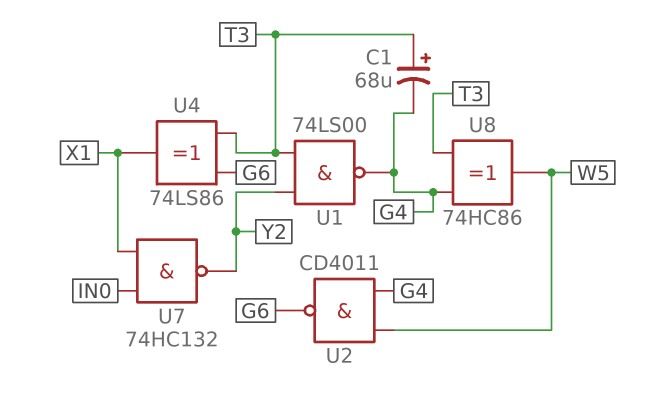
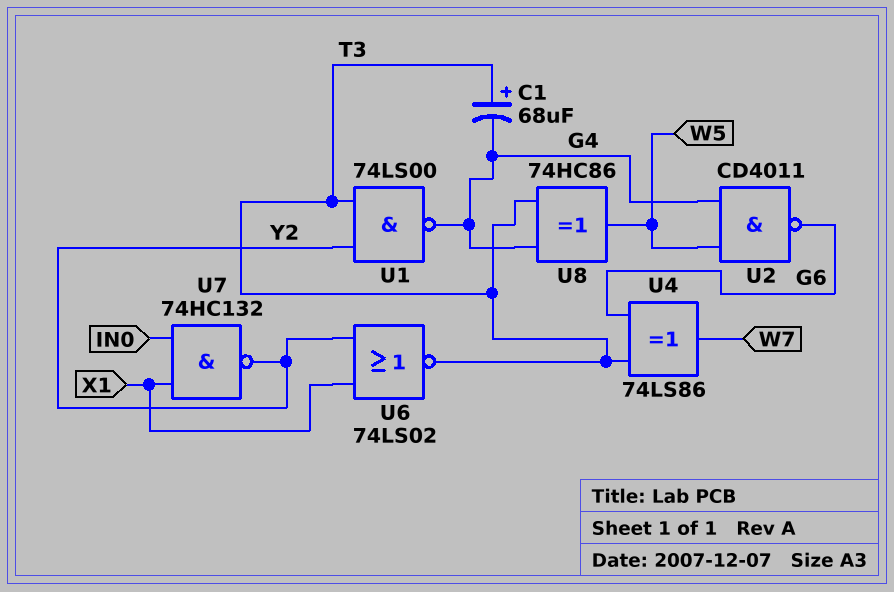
U4: XOR 74LS86 (in G6, in T3, out X1) -> XOR 74LS86 (in G6, in T3, out W7)
U6: none -> NOR 74LS02 (in X1, in Y2, out T3)

